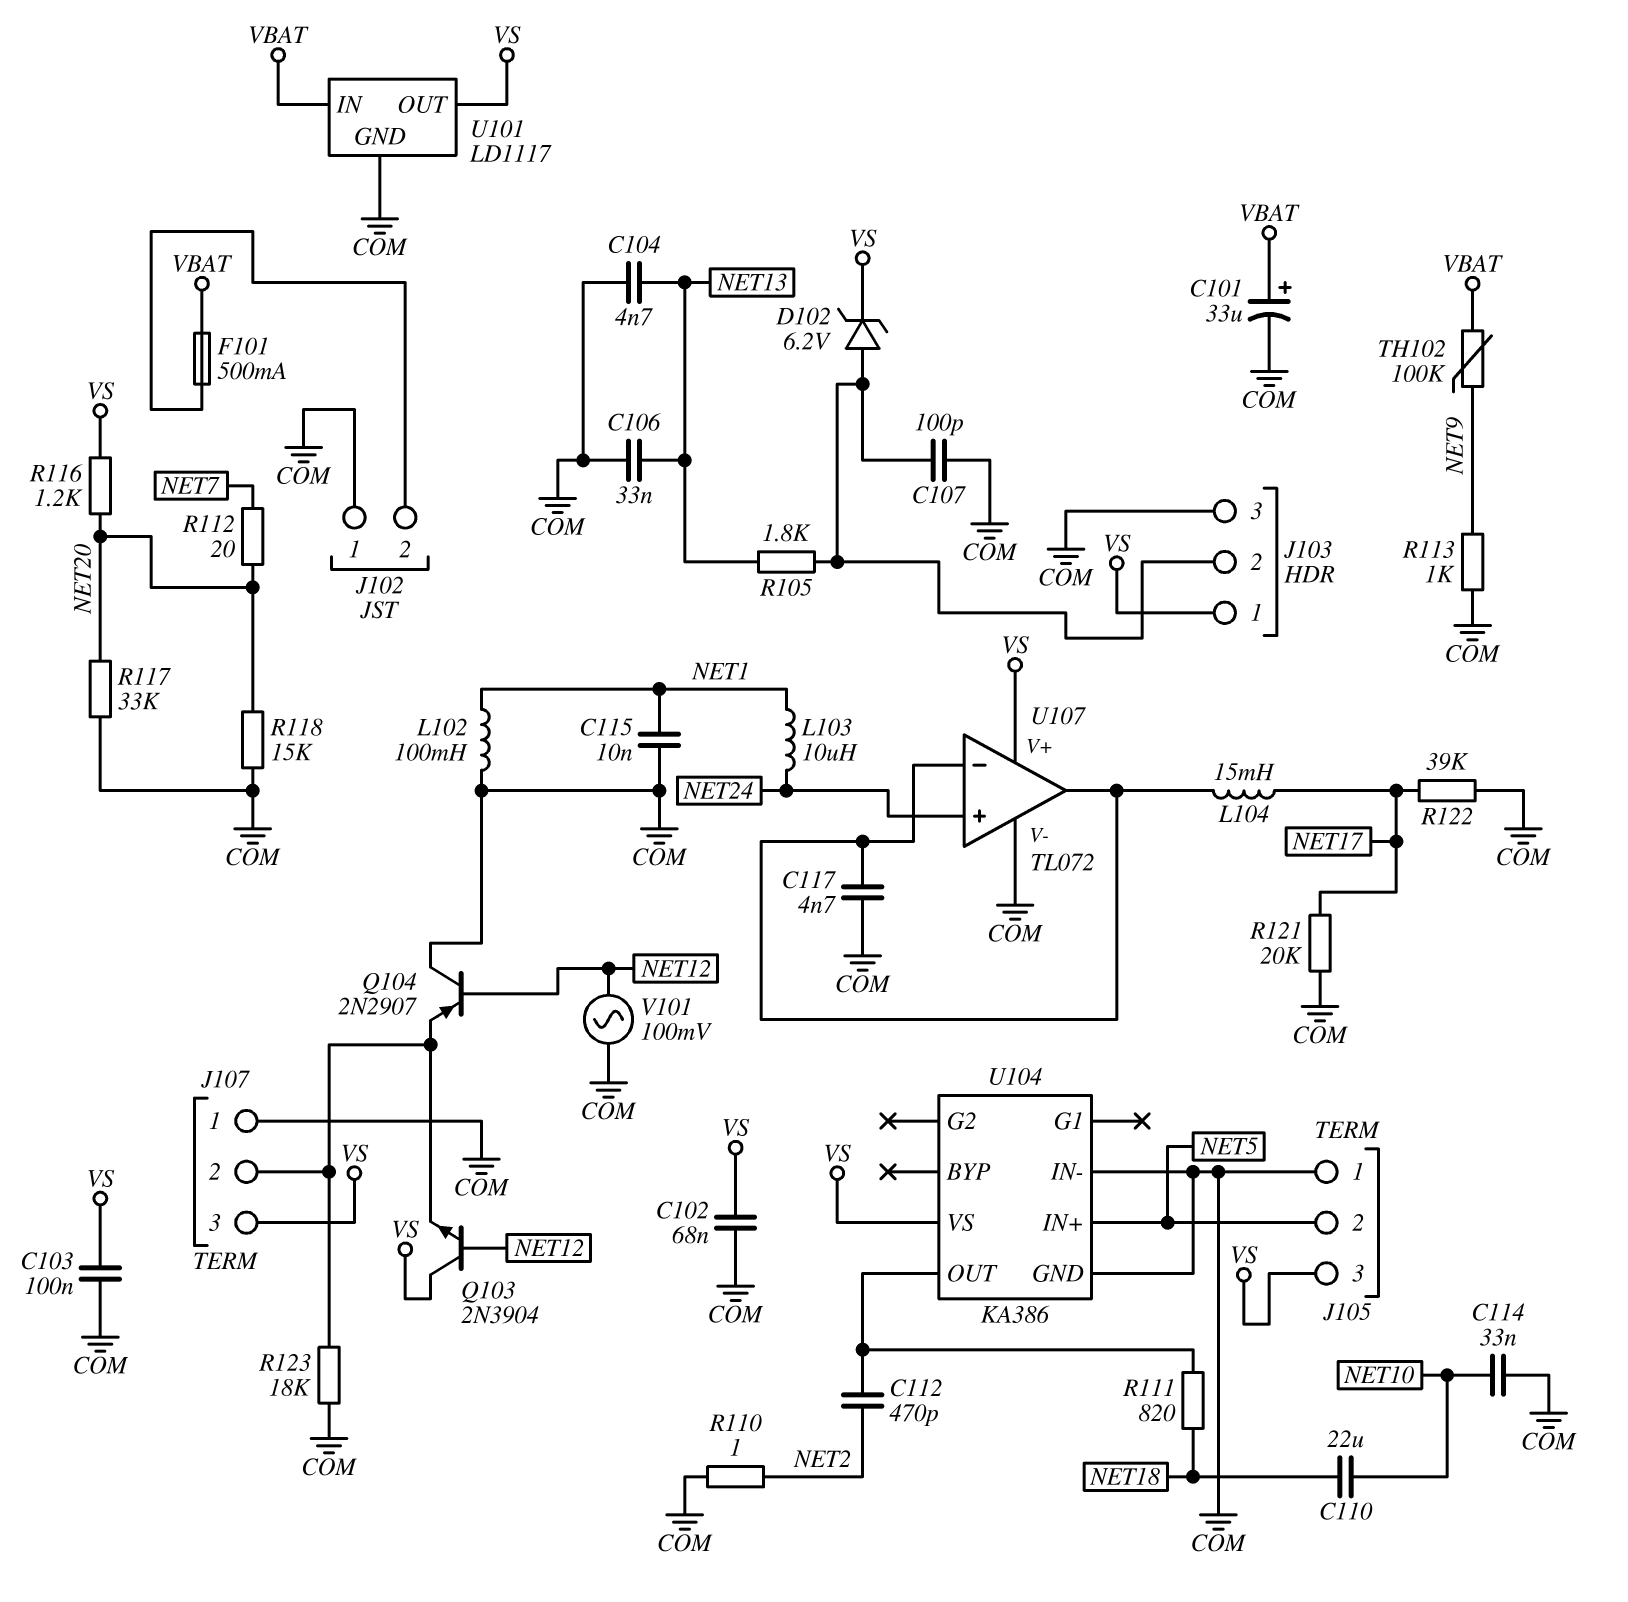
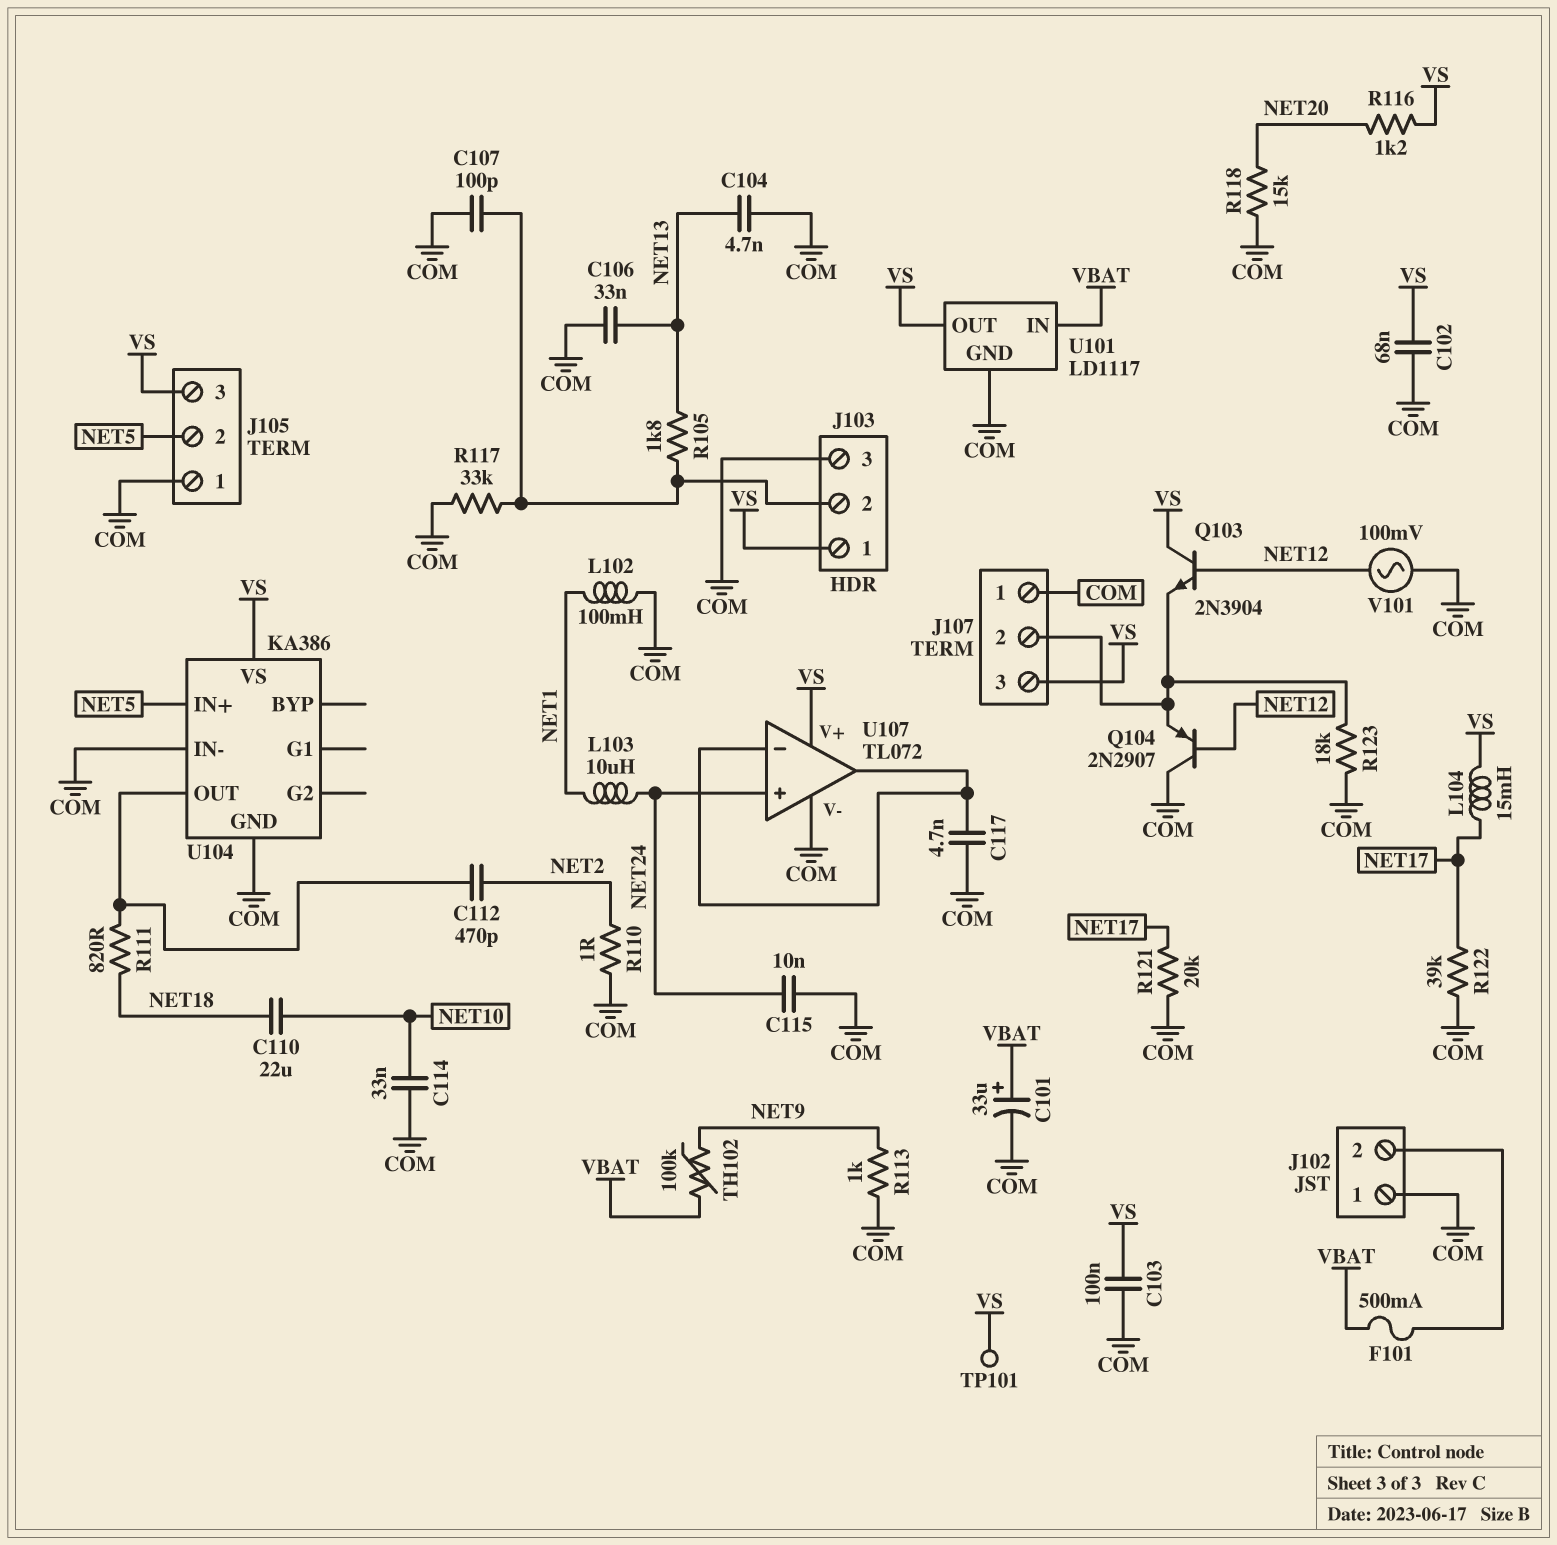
C115: 10nF (COM, NET1) -> 10nF (COM, NET24)
D102: zener 6.2V (A J103/2, K VS) -> none
L104: 15mH (NET17, U107/in-) -> 15mH (NET17, VS)
R112: 20 (NET7, NET20) -> none
R117: 33k (COM, NET20) -> 33k (COM, J103/2)
TP101: none -> test point (VS)

